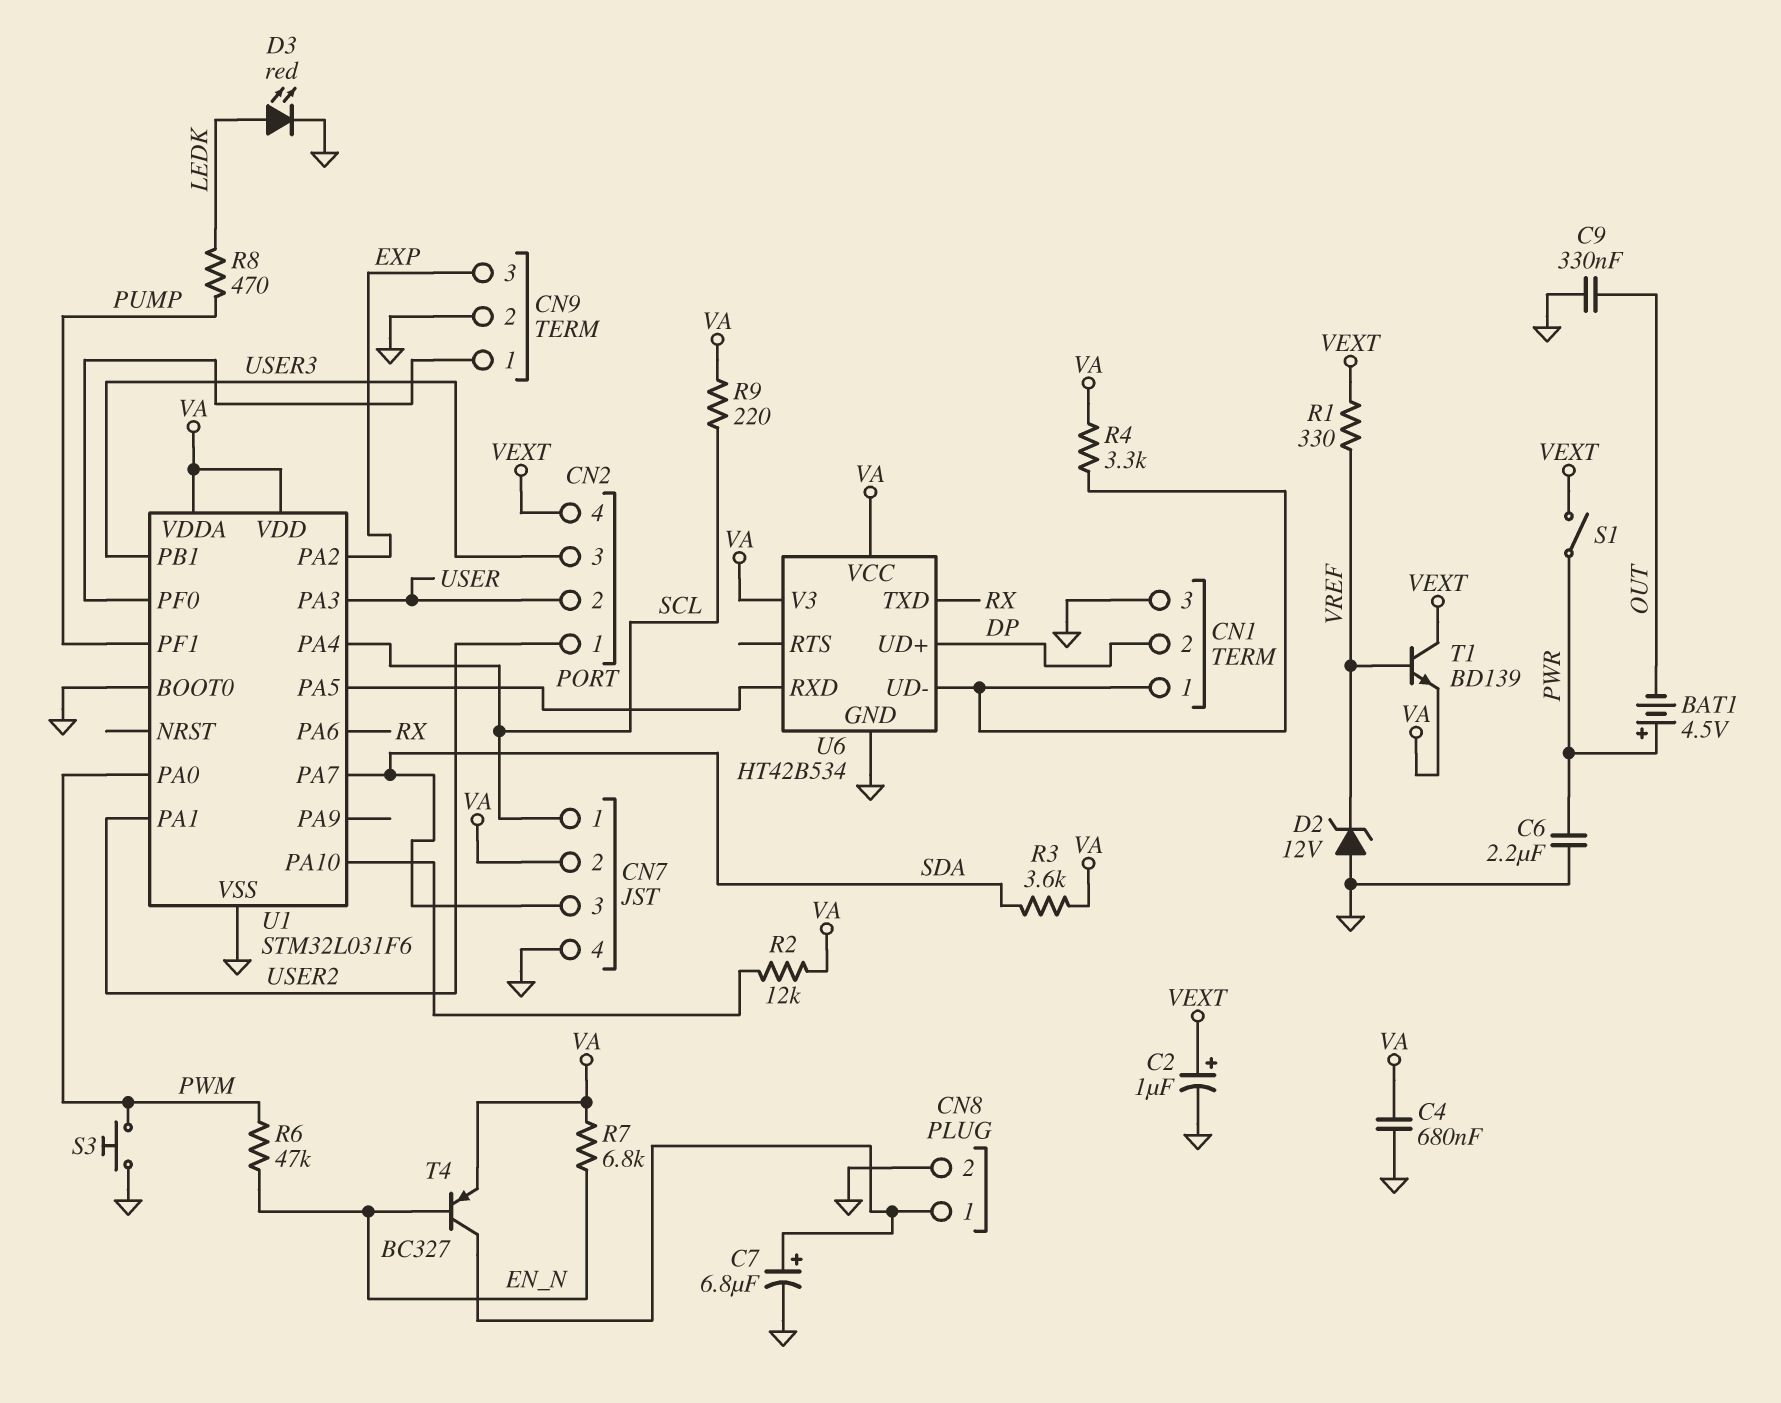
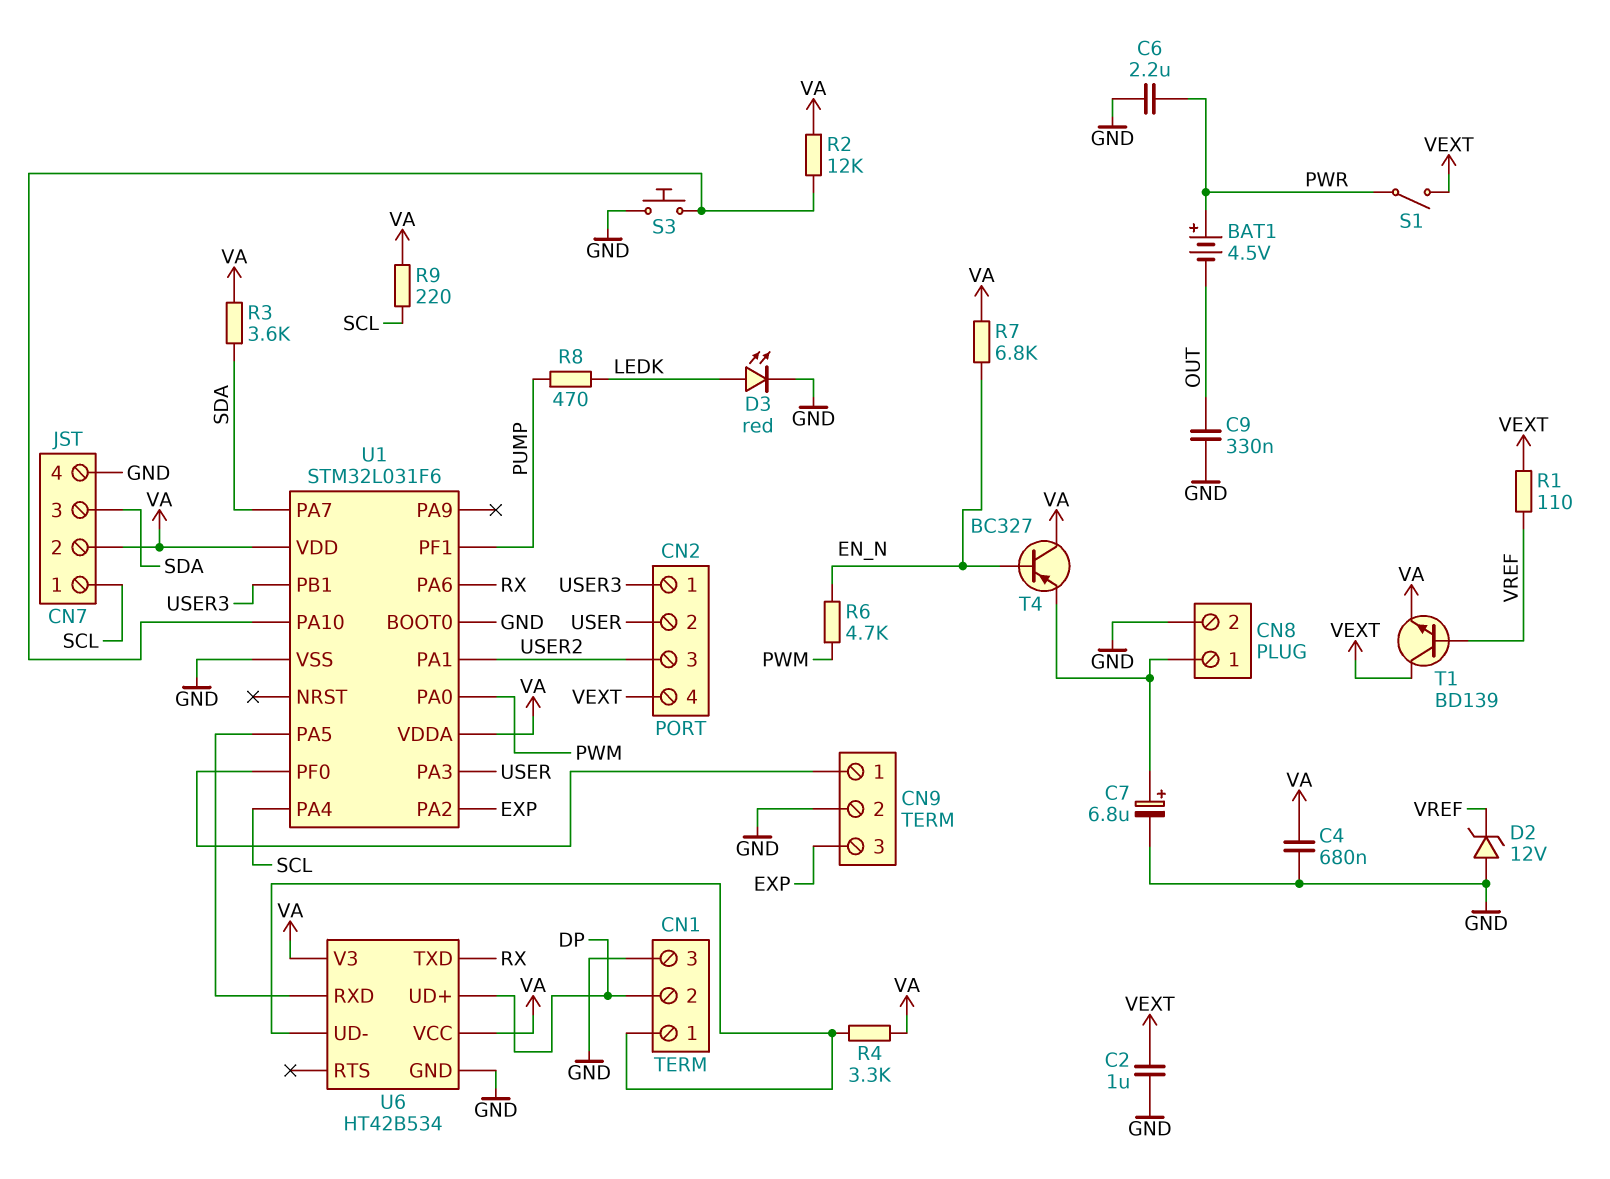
C2: 1uF (plus VEXT, minus GND) -> 1uF (GND, VEXT)
CN2 pin 1: USER2 -> USER3
CN2 pin 3: USER3 -> USER2
R1: 330 (VEXT, VREF) -> 110 (VEXT, VREF)
R6: 47k (EN_N, PWM) -> 4.7k (EN_N, PWM)
S3: button (GND, PWM) -> button (GND, U1/PA10)
T4: PNP BC327 (B EN_N, C CN8/1, E VA) -> PNP BC327 (B EN_N, C VA, E CN8/1)

